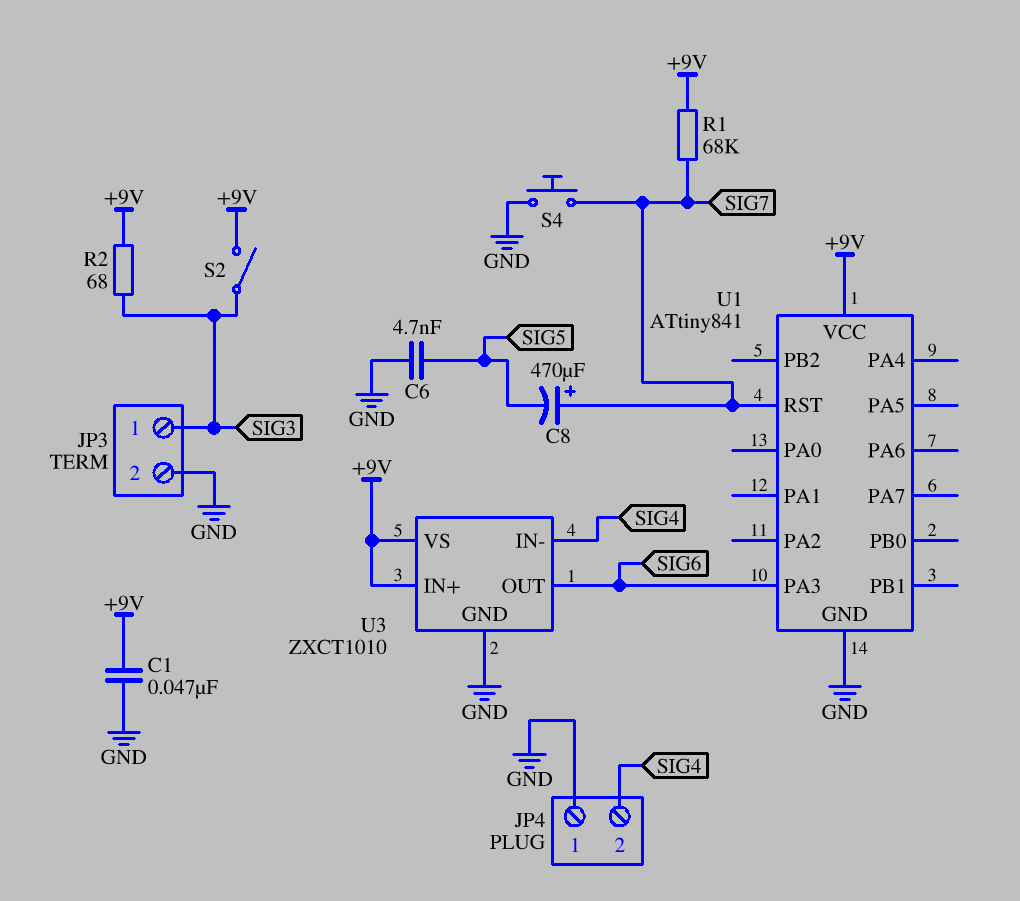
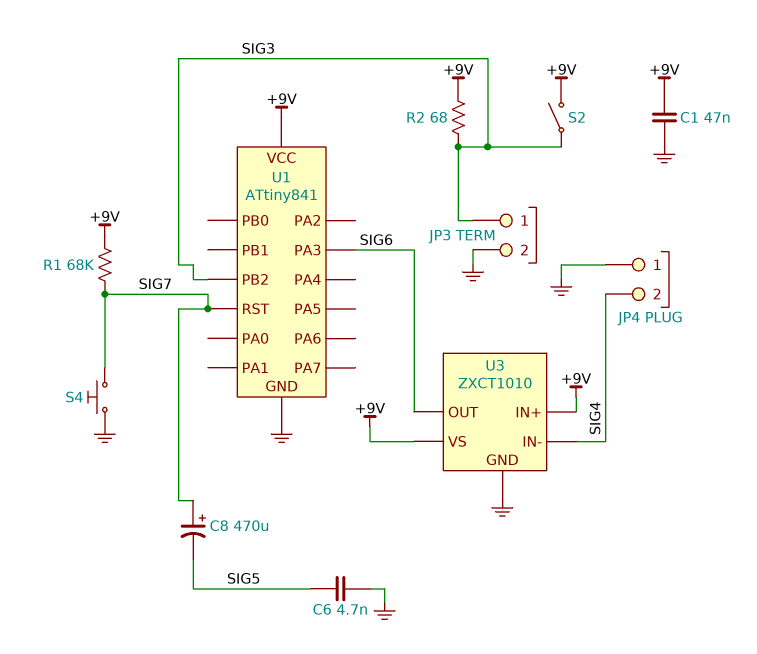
U1 pin PB2: none -> SIG3

